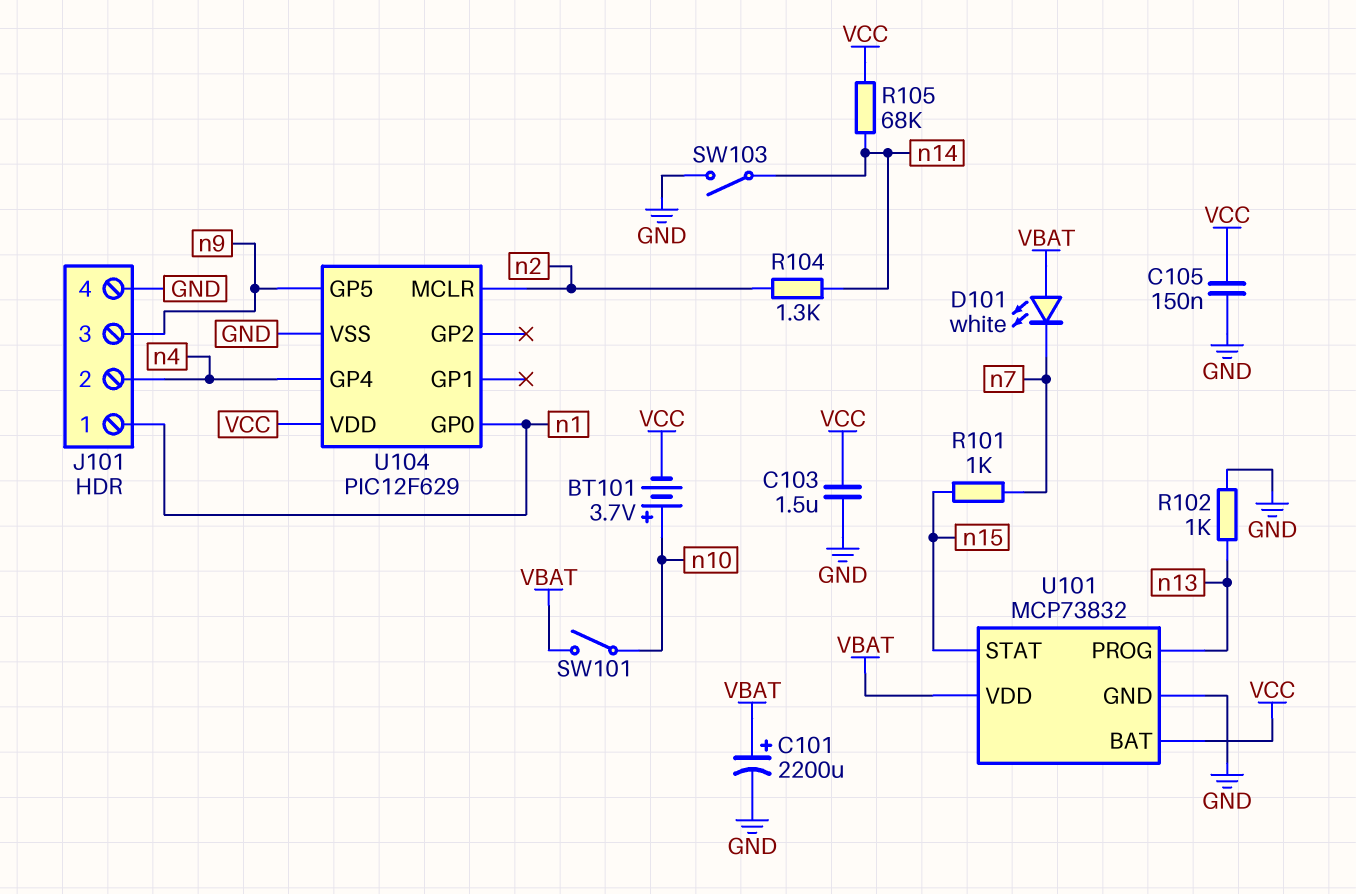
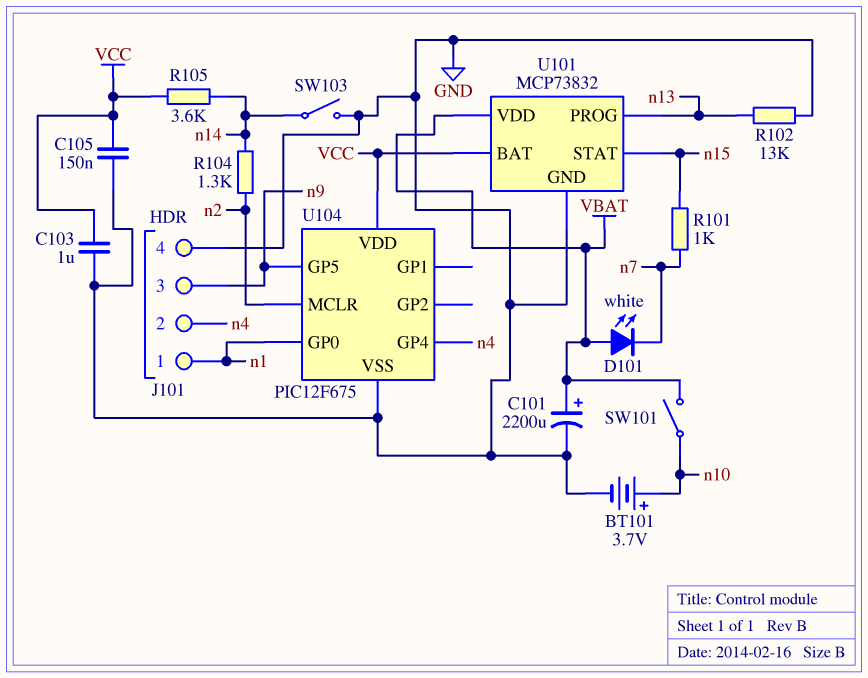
BT101: 3.7V (plus n10, minus VCC) -> 3.7V (plus n10, minus GND)
C103: 1.5uF (GND, VCC) -> 1uF (GND, VCC)
R102: 1k (GND, n13) -> 13k (GND, n13)
R105: 68k (VCC, n14) -> 3.6k (VCC, n14)
U104: PIC12F629 -> PIC12F675

